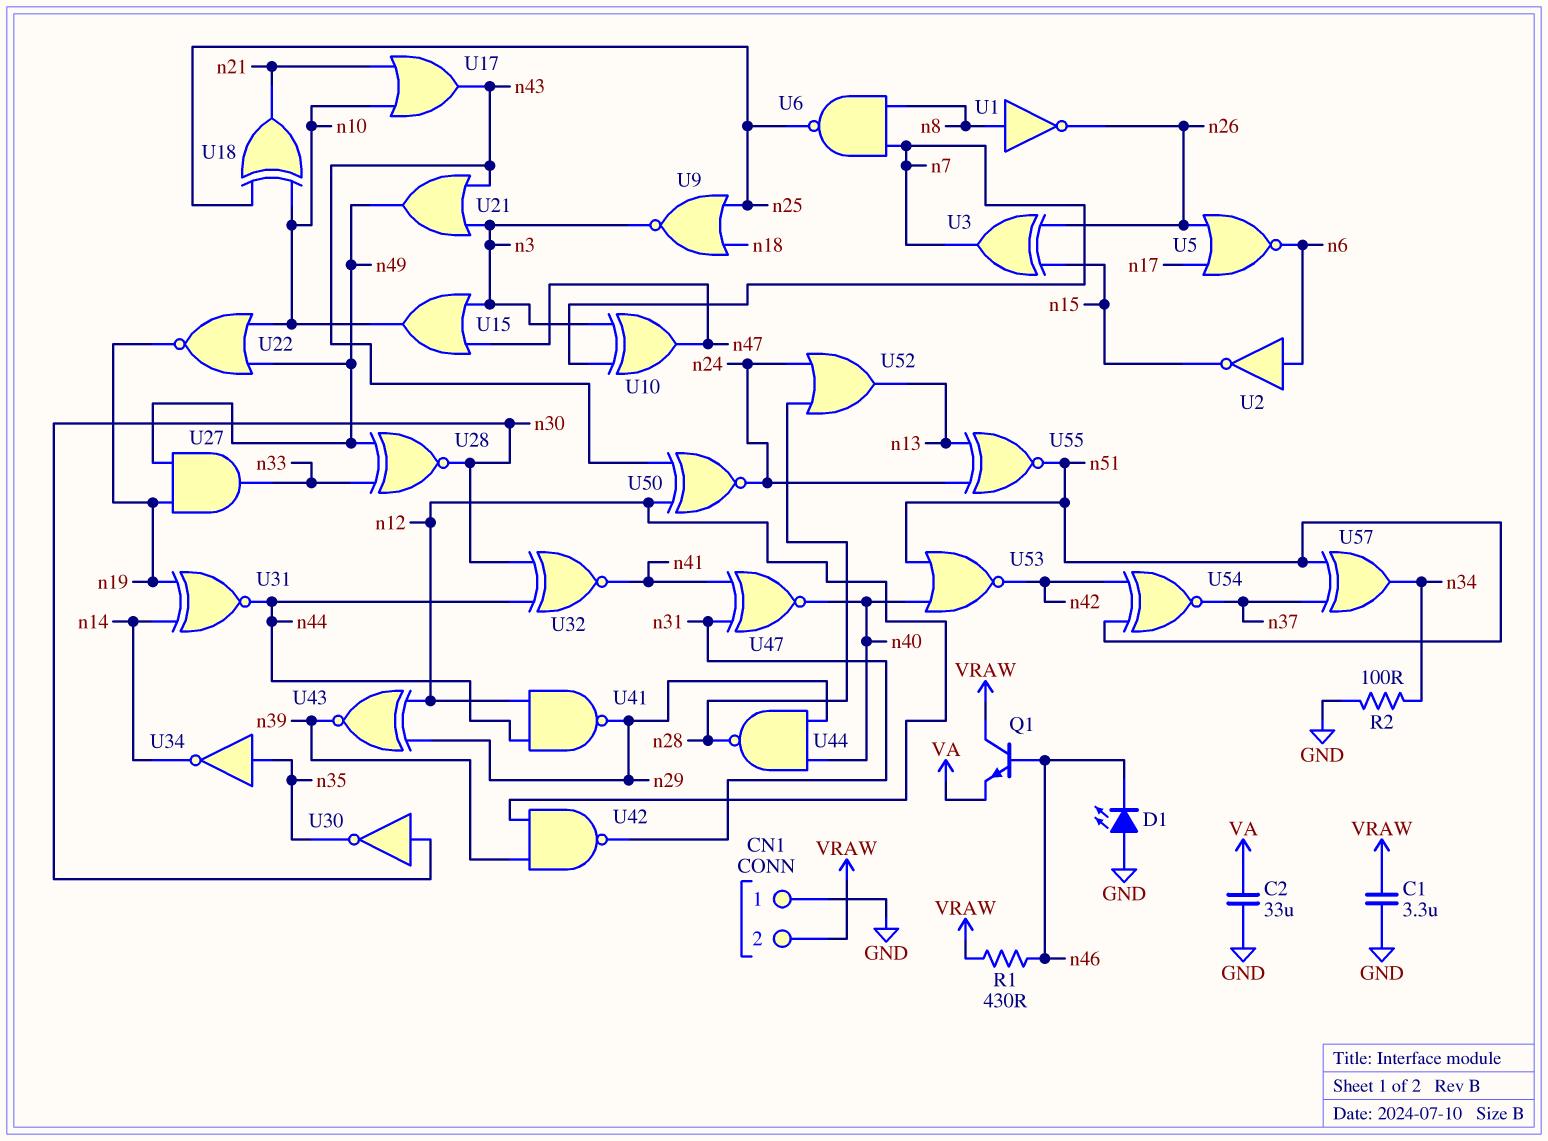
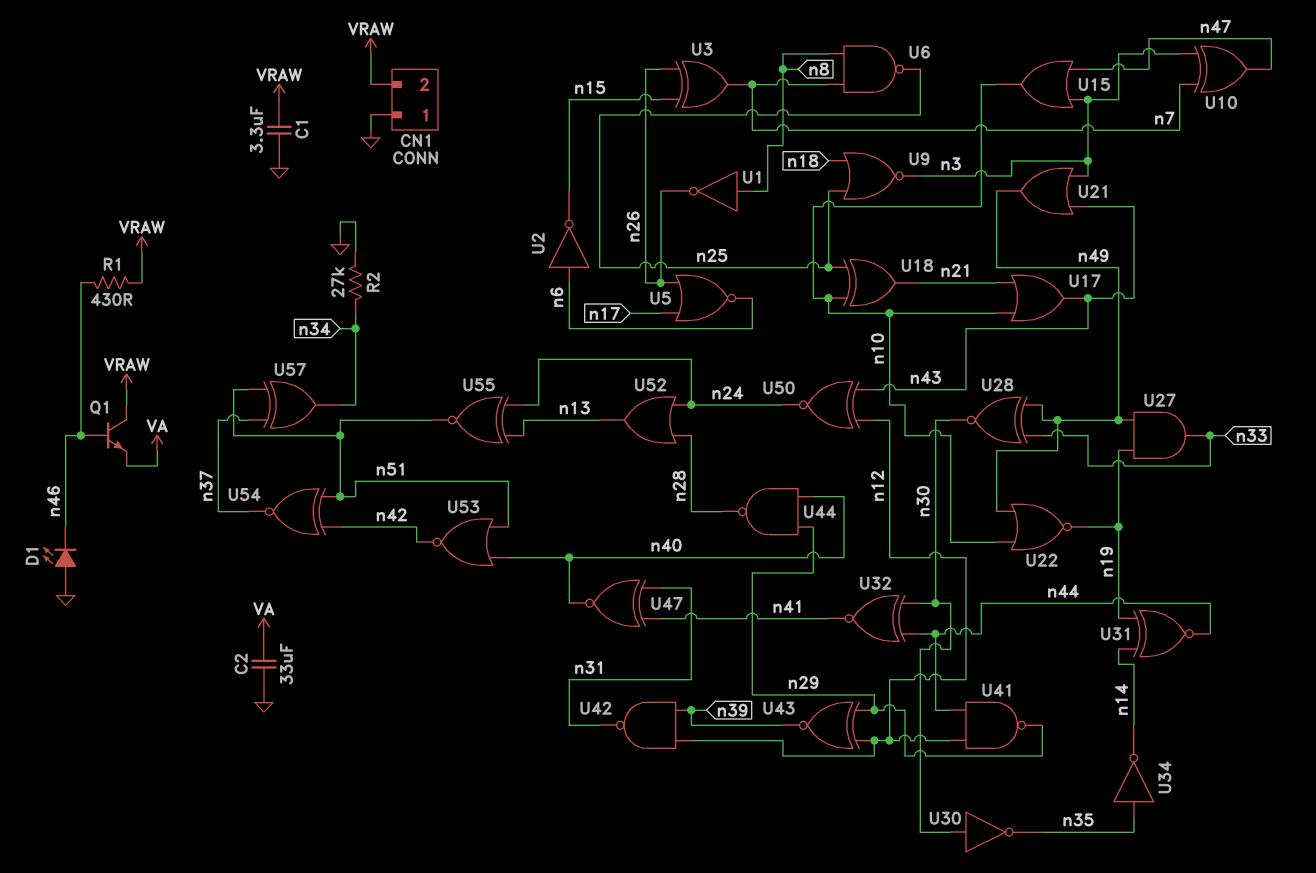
R2: 100 (GND, n34) -> 27k (GND, n34)

